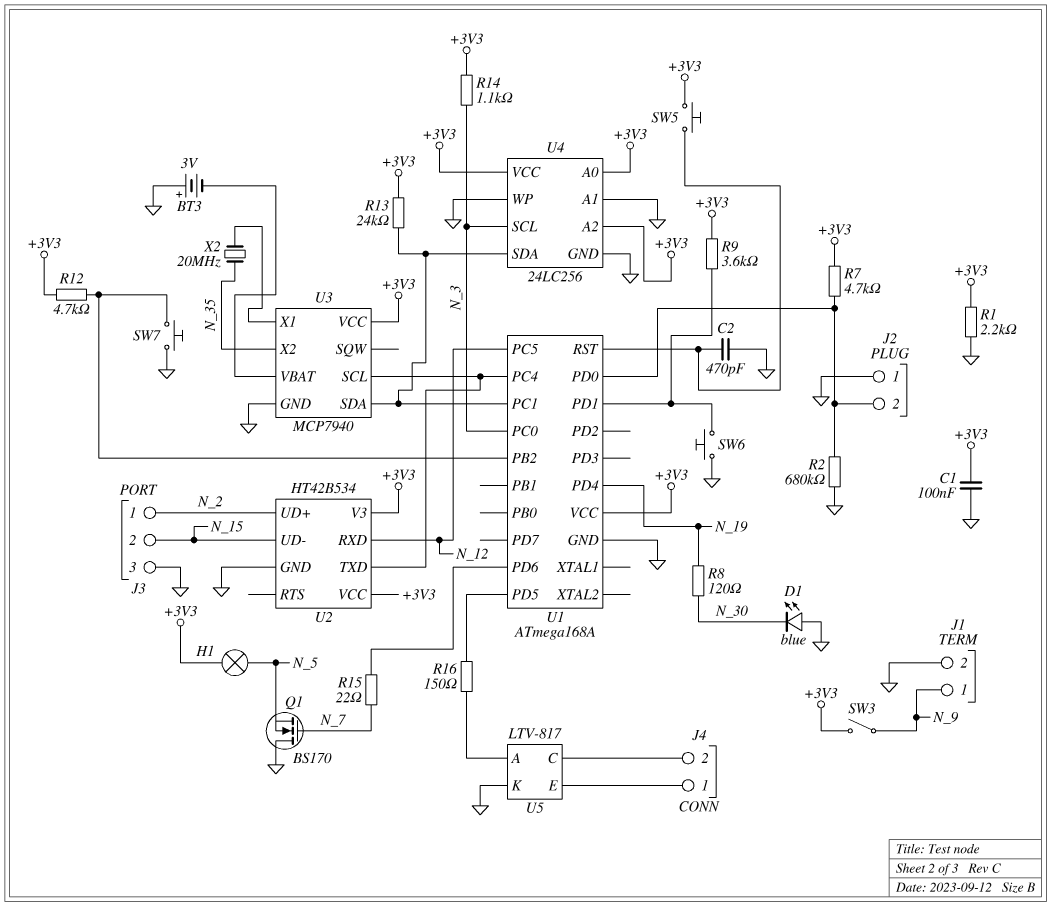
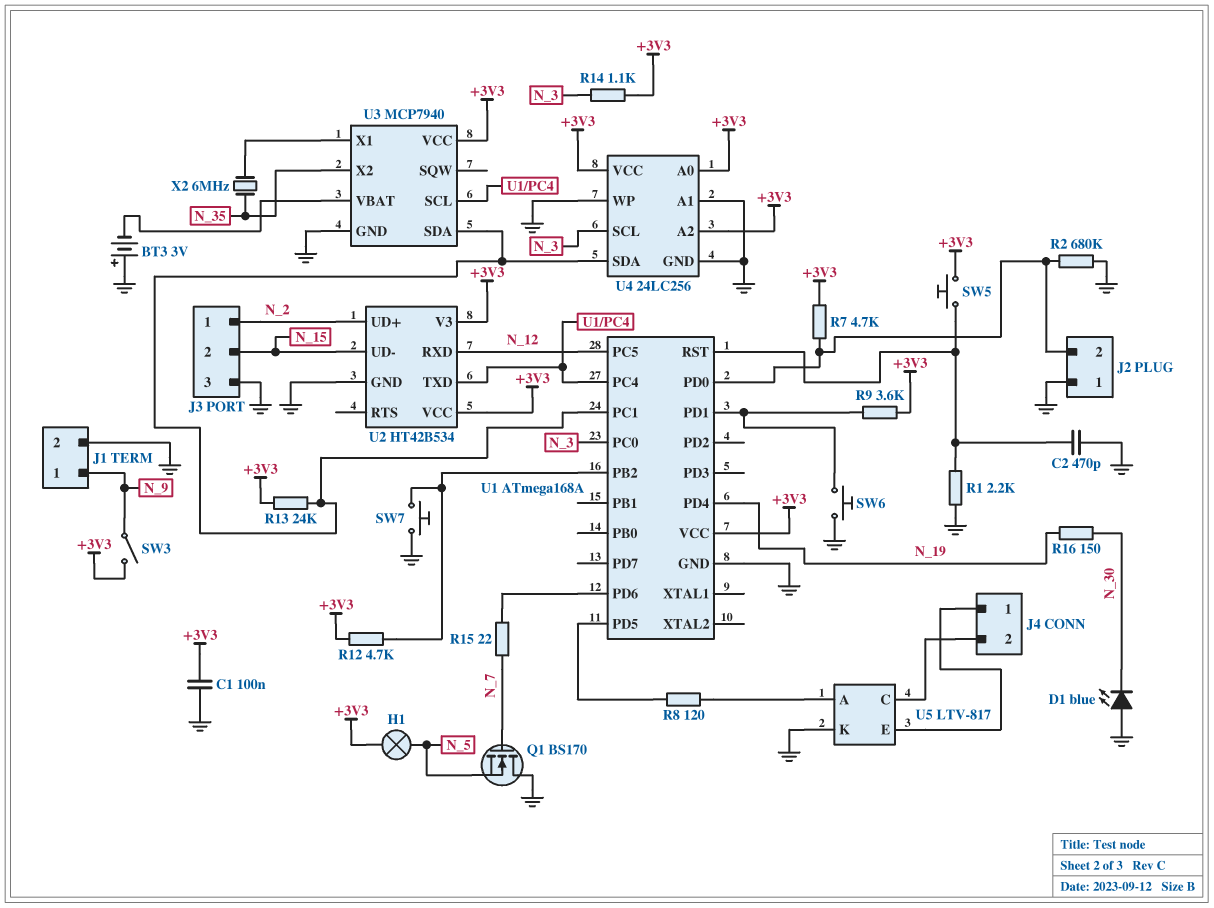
R1: 2.2k (+3V3, GND) -> 2.2k (GND, U1/RST)
R8: 120 (N_19, N_30) -> 120 (U1/PD5, U5/A)
R16: 150 (U1/PD5, U5/A) -> 150 (N_19, N_30)
X2: 20MHz (N_35, U3/X1) -> 6MHz (N_35, U3/X1)

